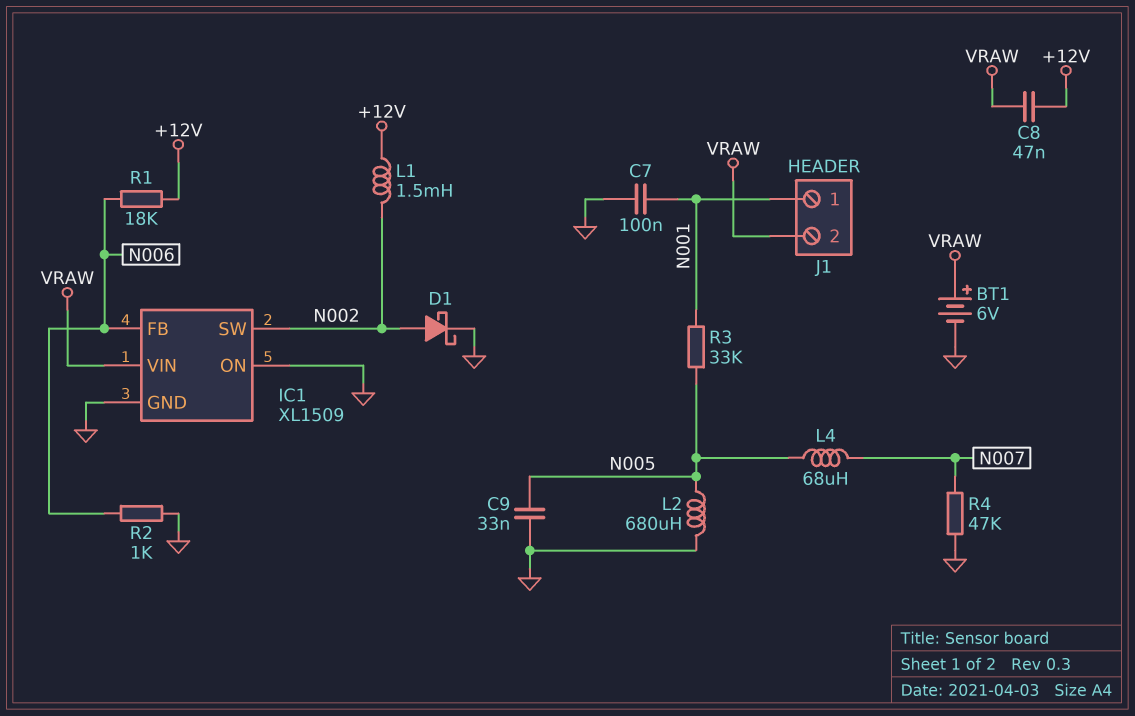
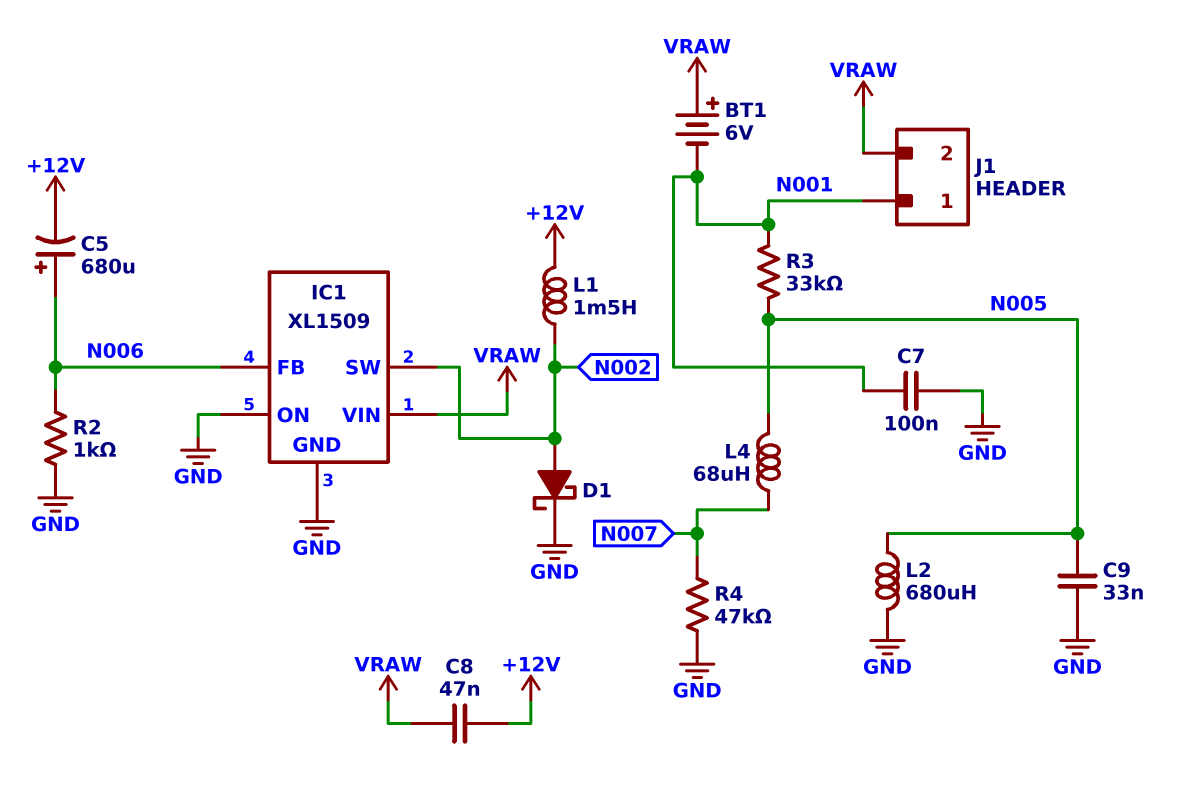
BT1: 6V (plus VRAW, minus GND) -> 6V (plus VRAW, minus N001)
C5: none -> 680uF (plus N006, minus +12V)
R1: 18k (+12V, N006) -> none

